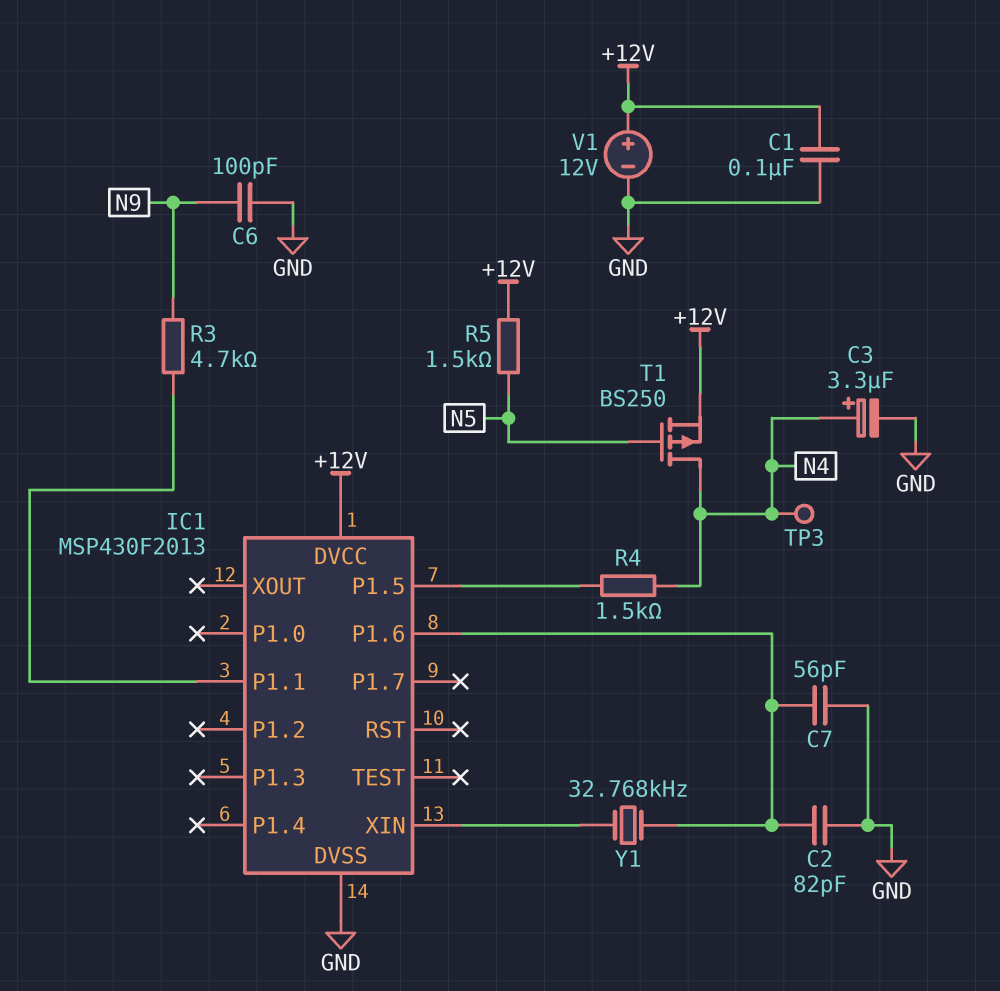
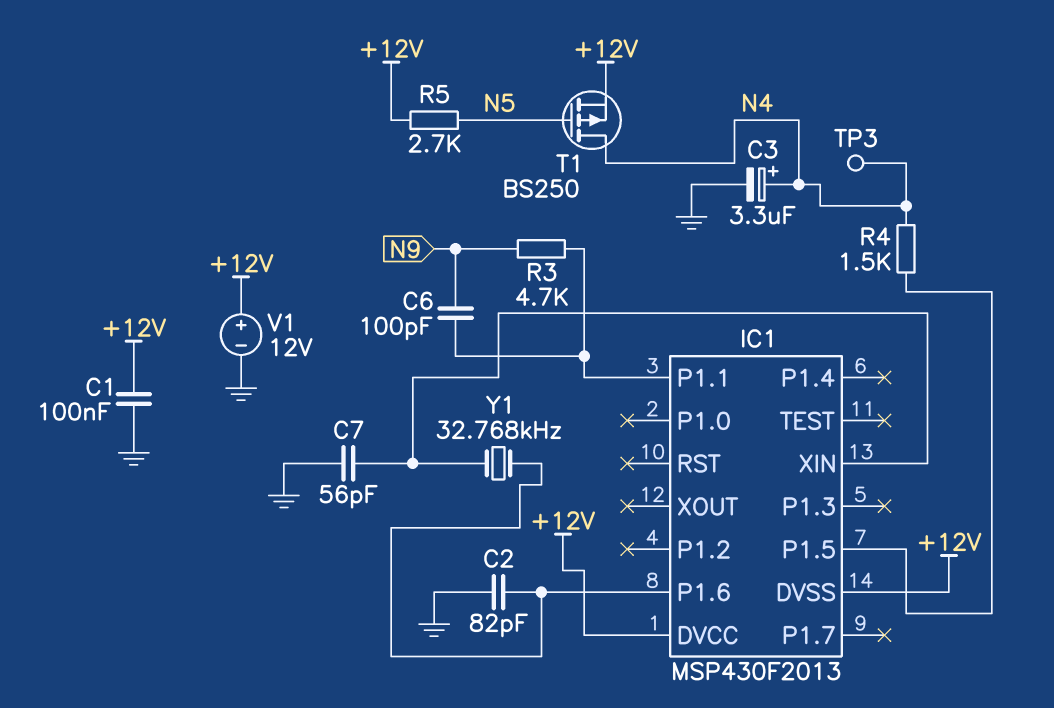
C6: 100pF (GND, N9) -> 100pF (IC1/P1.1, N9)
C7: 56pF (GND, IC1/P1.6) -> 56pF (GND, IC1/XIN)
IC1 pin DVSS: GND -> +12V
R5: 1.5k (+12V, N5) -> 2.7k (+12V, N5)

